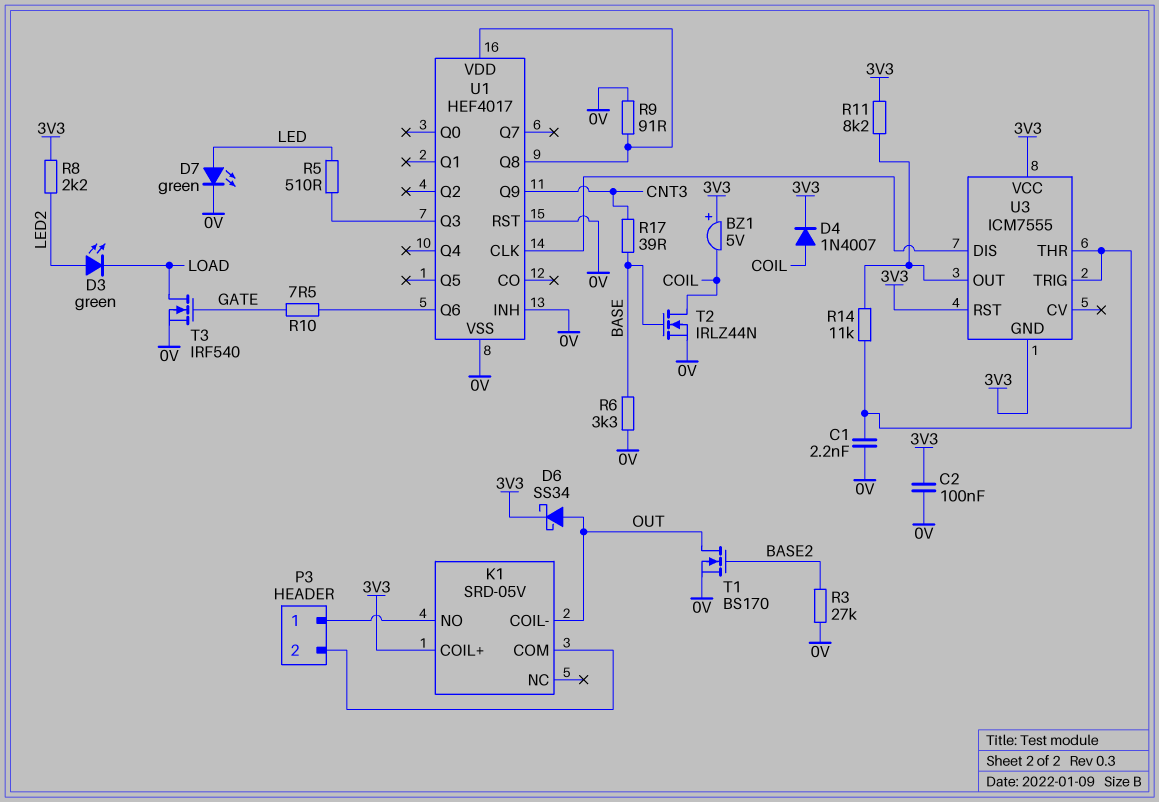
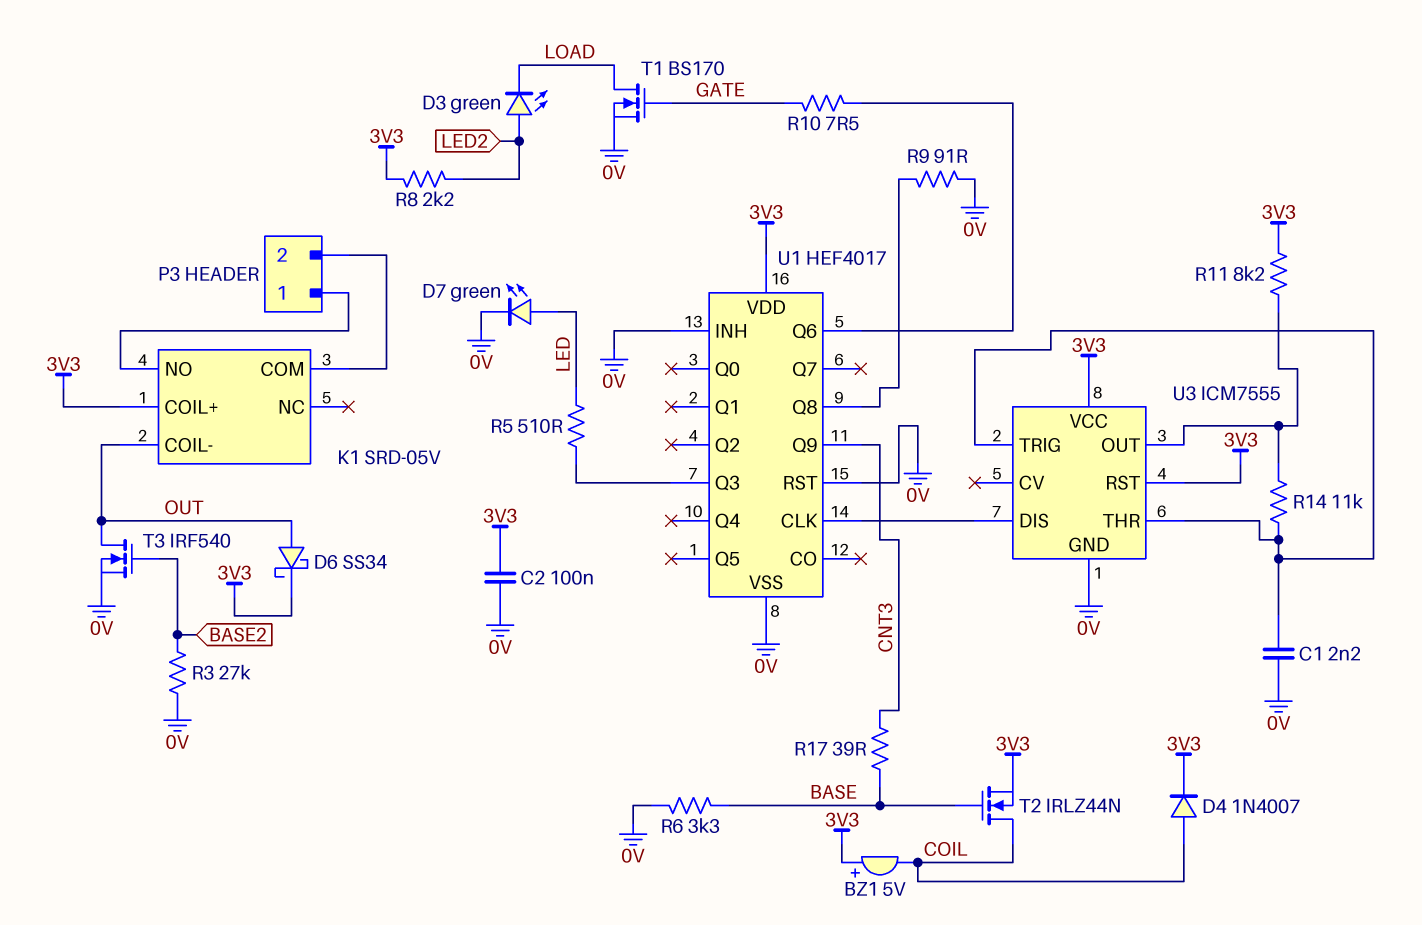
T1: NMOS BS170 (G BASE2, D OUT, S 0V) -> NMOS BS170 (G GATE, D LOAD, S 0V)
T2: NMOS IRLZ44N (G BASE, D COIL, S 0V) -> NMOS IRLZ44N (G BASE, D COIL, S 3V3)
T3: NMOS IRF540 (G GATE, D LOAD, S 0V) -> NMOS IRF540 (G BASE2, D OUT, S 0V)
U1 pin VDD: U1/Q8 -> 3V3
U3 pin GND: 3V3 -> 0V

